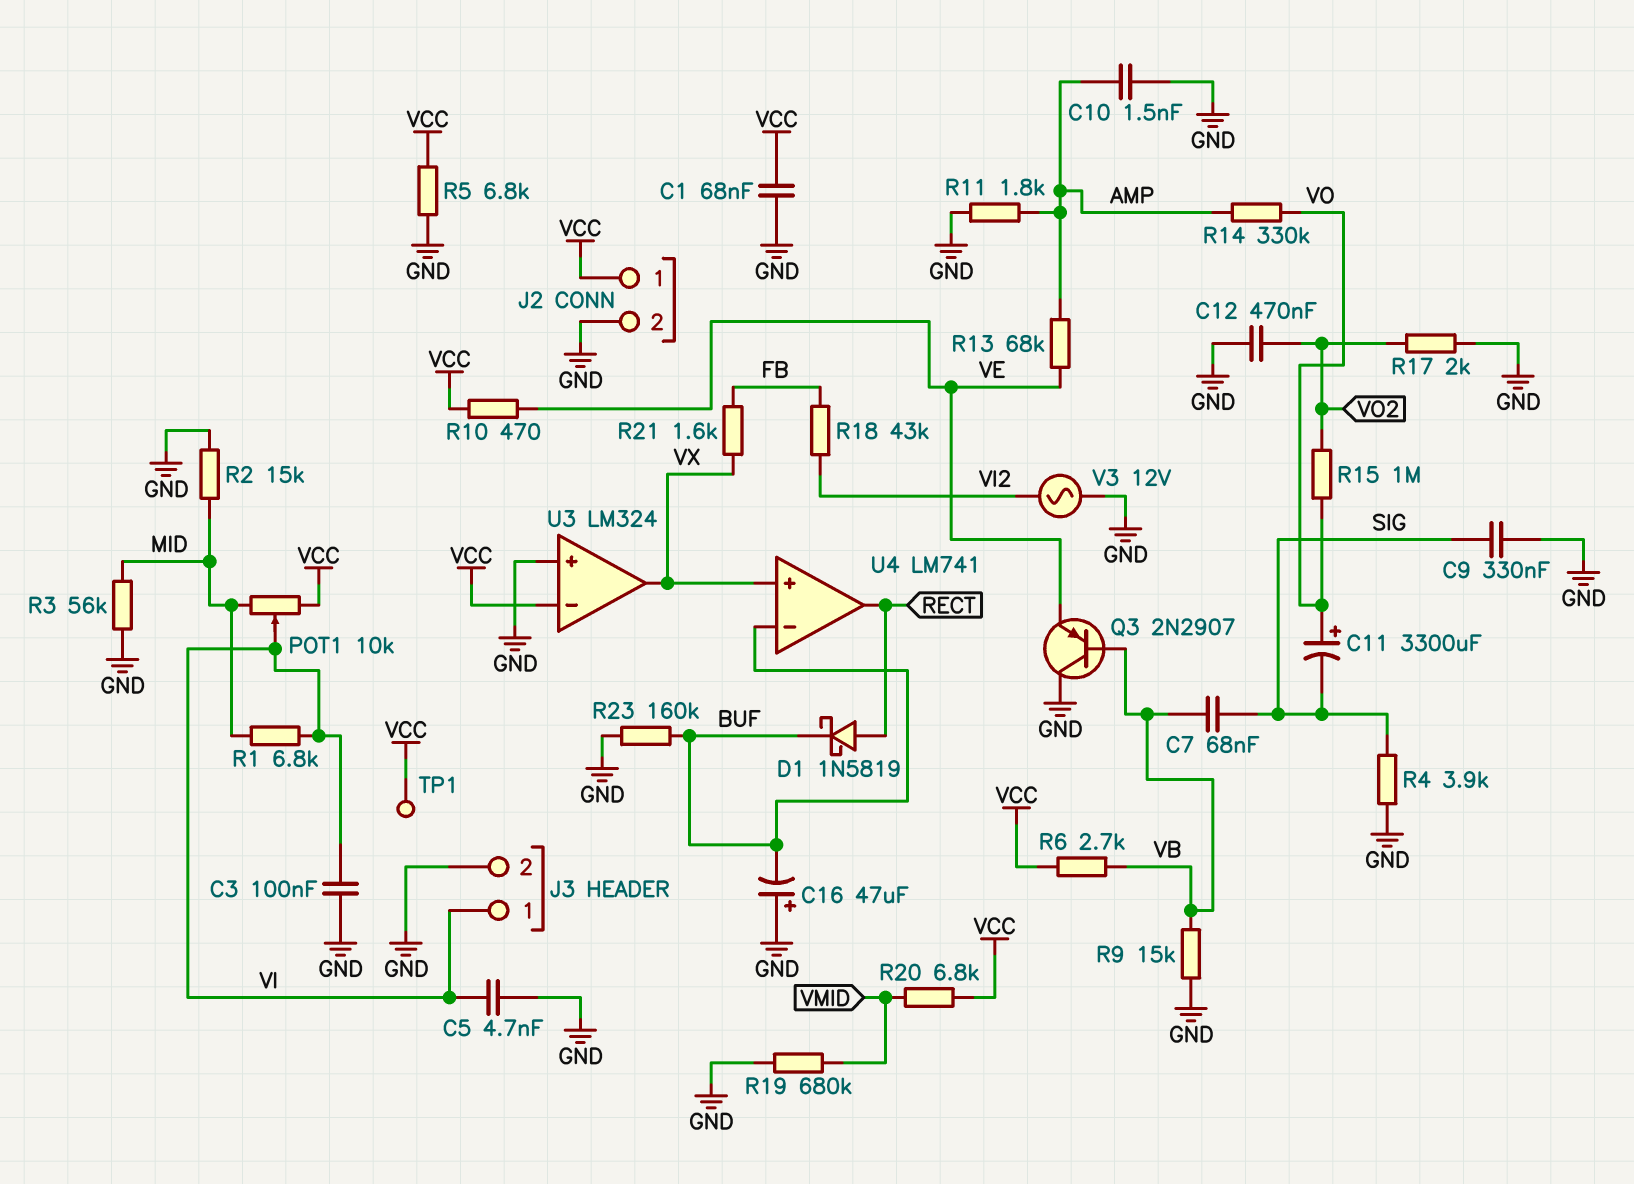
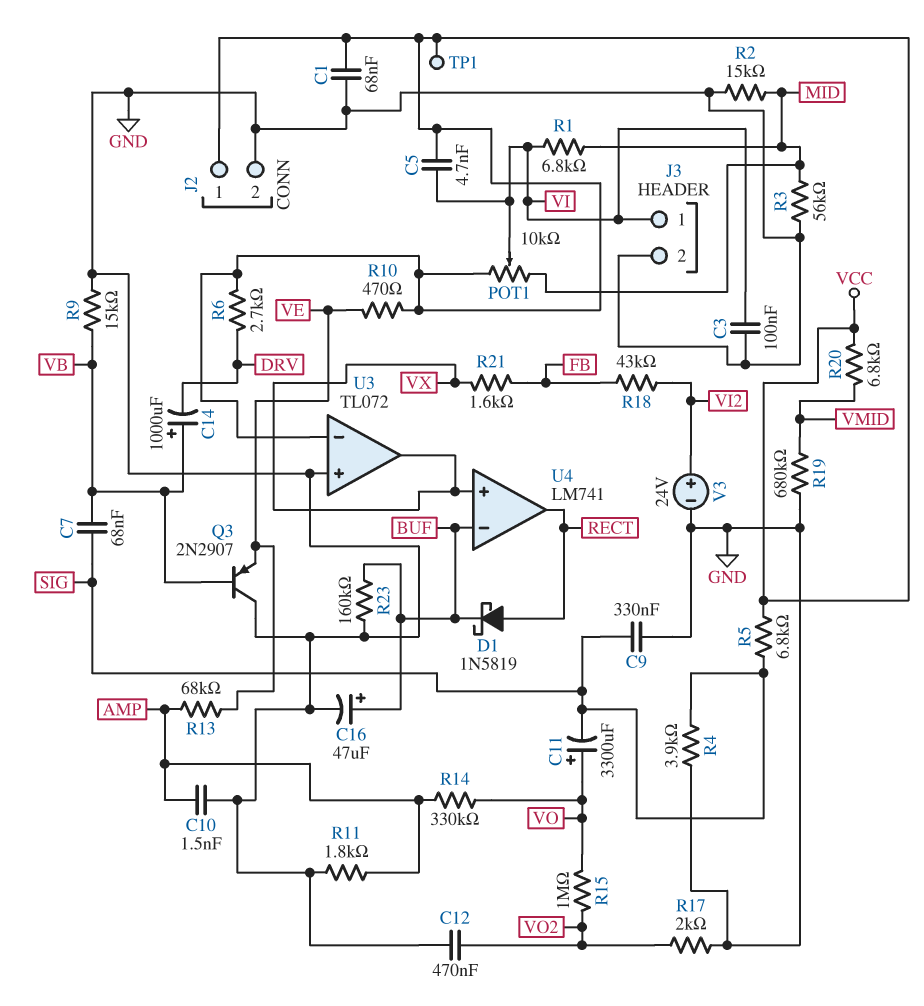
C5: 4.7nF (GND, VI) -> 4.7nF (VCC, VI)
C14: none -> 1000uF (plus VB, minus DRV)
C16: 47uF (plus GND, minus BUF) -> 47uF (plus BUF, minus GND)
R5: 6.8k (GND, VCC) -> 6.8k (SIG, VCC)
R6: 2.7k (VB, VCC) -> 2.7k (DRV, VCC)
U3: LM324 -> TL072
V3: AC 12V (GND, VI2) -> 24V (plus VI2, minus GND)

